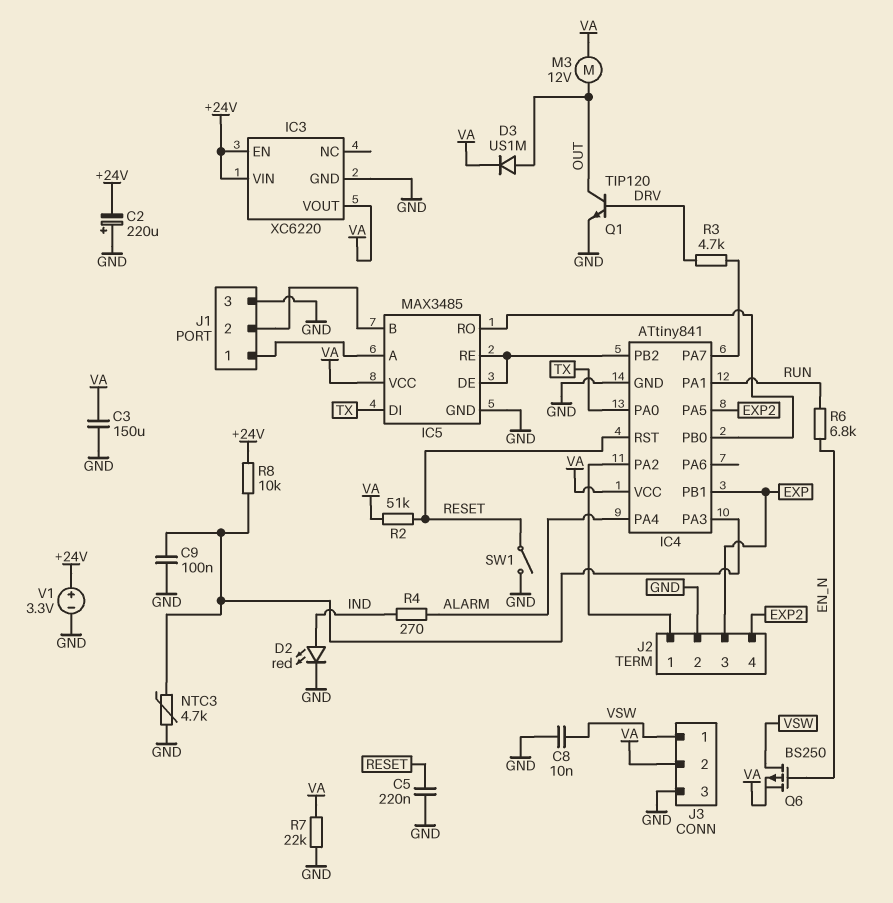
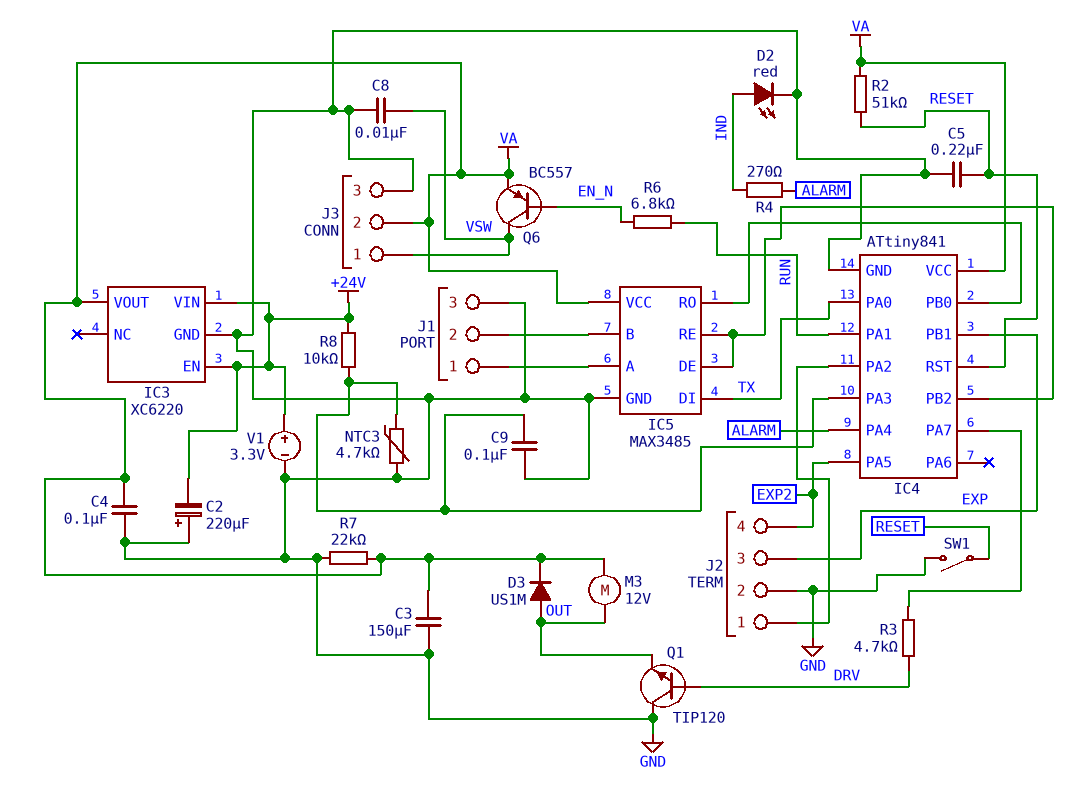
C4: none -> 100nF (GND, VA)
Q1: NPN TIP120 (B DRV, C OUT, E GND) -> NPN TIP120 (B DRV, C GND, E OUT)
Q6: PMOS BS250 (G EN_N, D VSW, S VA) -> PNP BC557 (B EN_N, C VSW, E VA)

